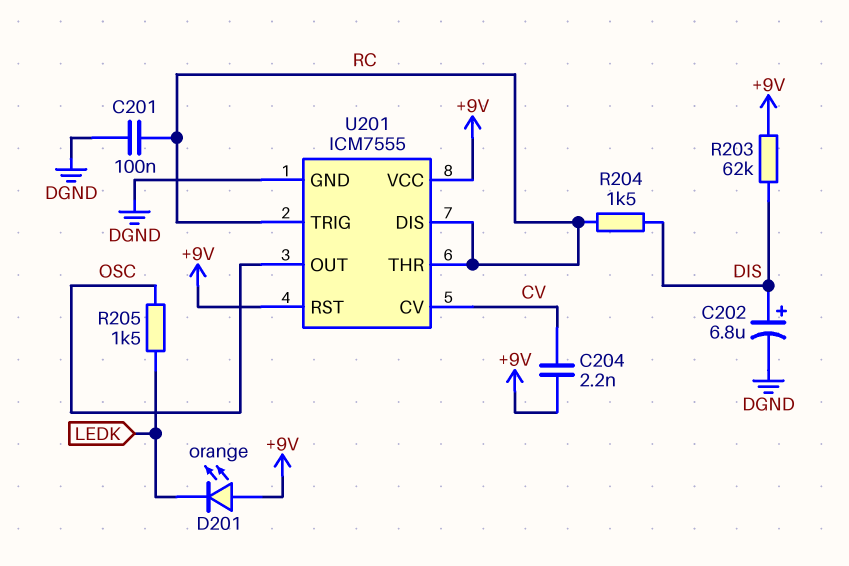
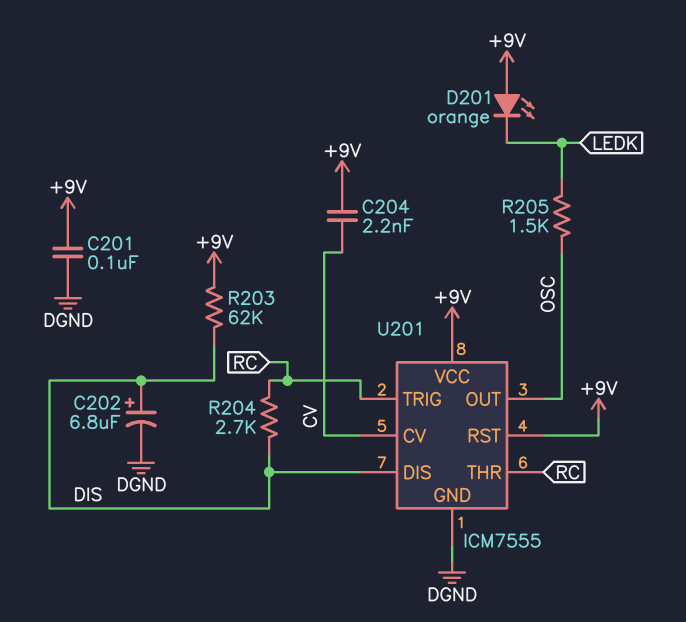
C201: 100nF (DGND, RC) -> 100nF (+9V, DGND)
R204: 1.5k (DIS, RC) -> 2.7k (DIS, RC)
U201 pin DIS: RC -> DIS

